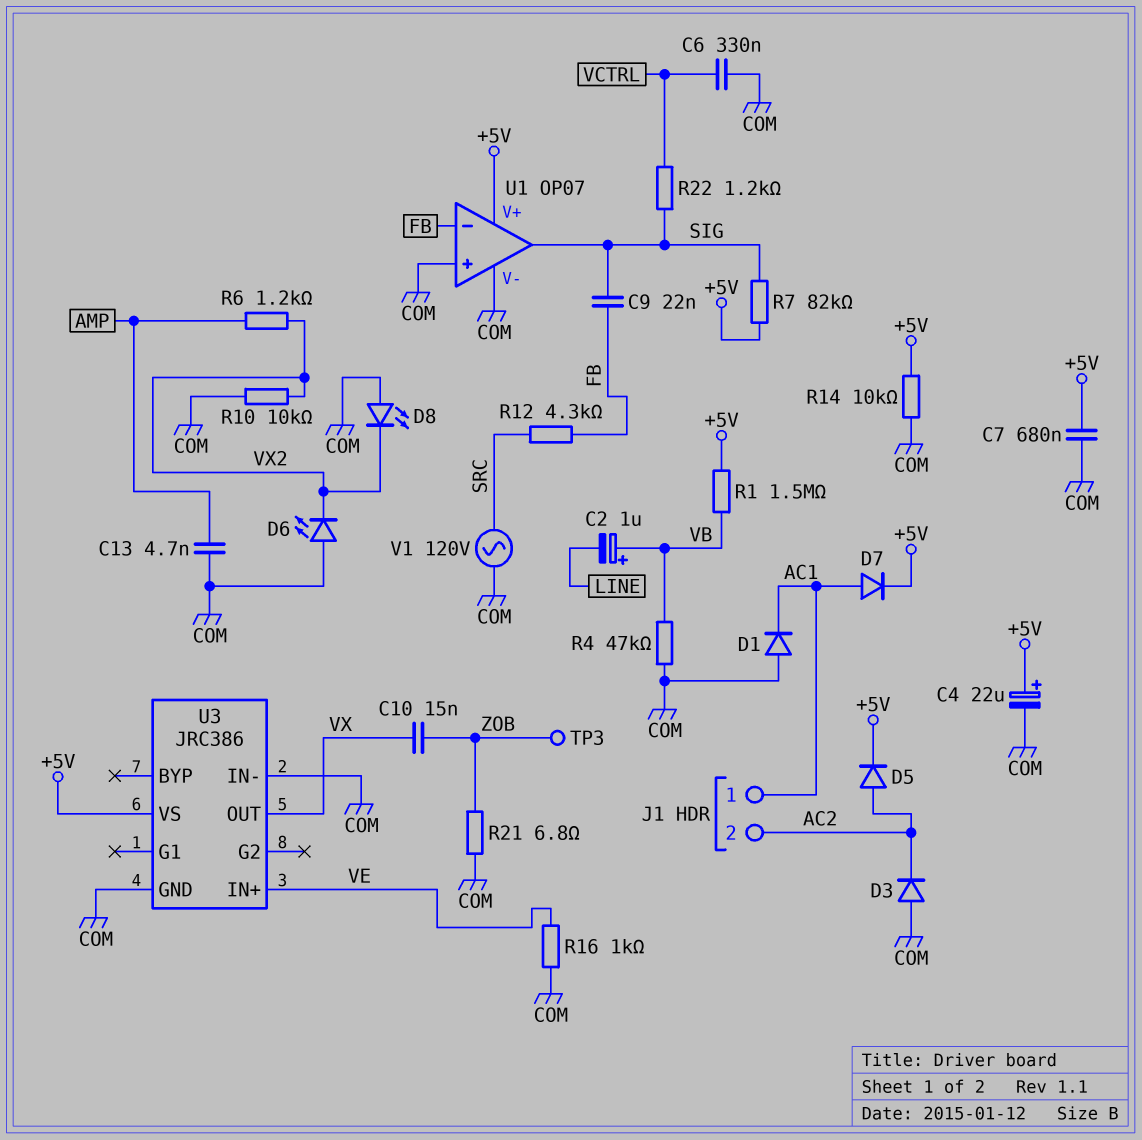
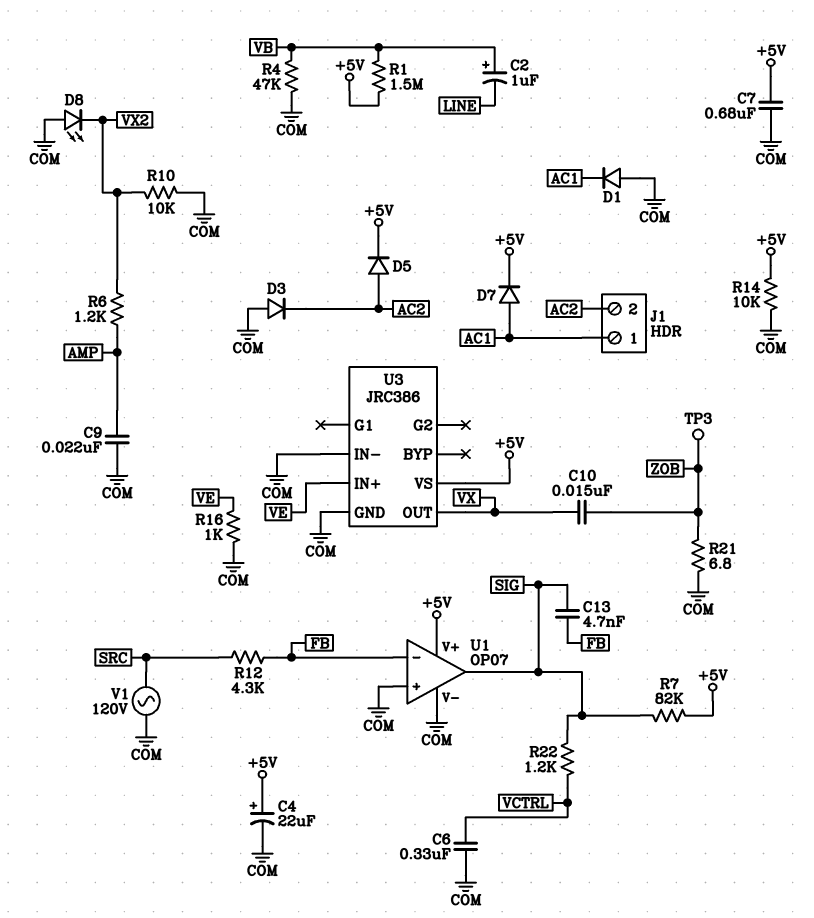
C9: 22nF (FB, SIG) -> 22nF (AMP, COM)
C13: 4.7nF (AMP, COM) -> 4.7nF (FB, SIG)
D6: LED (A COM, K VX2) -> none

